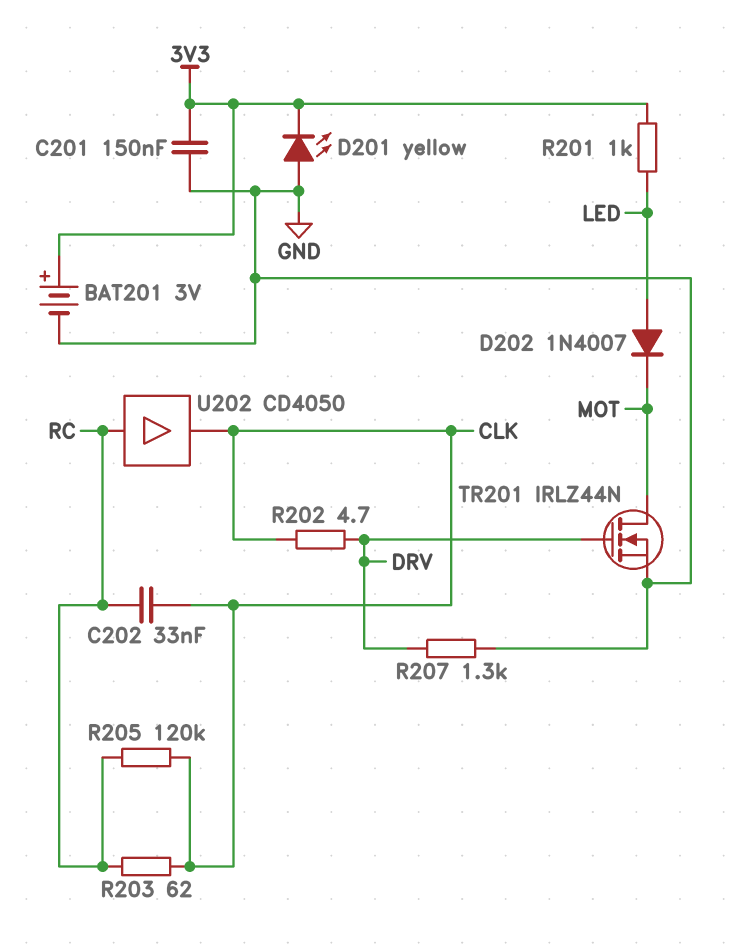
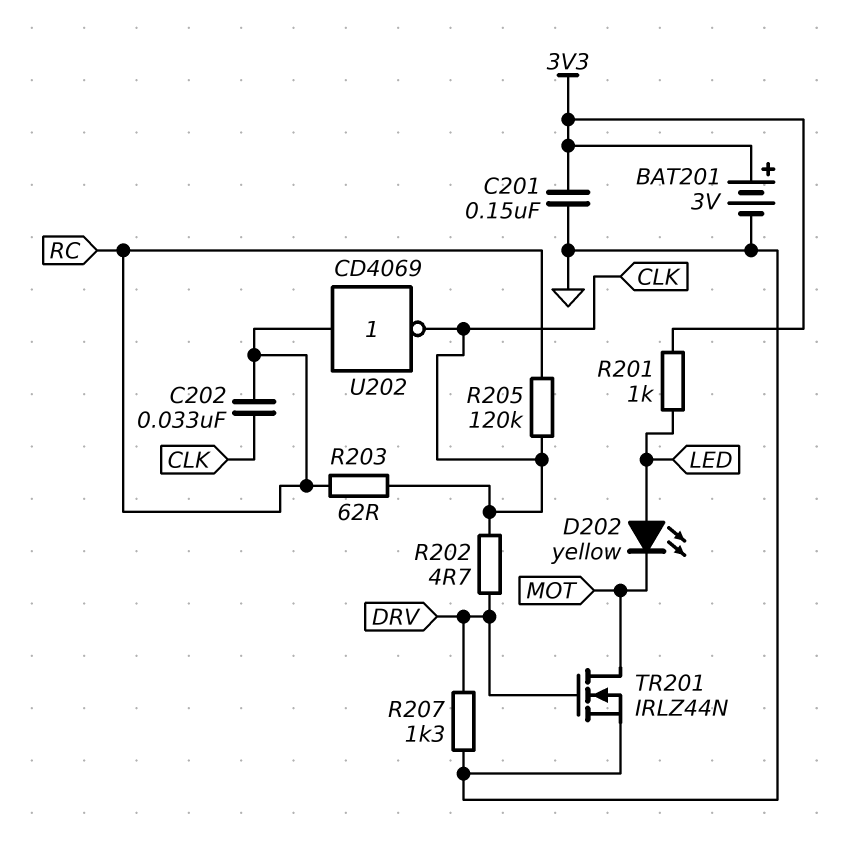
D201: LED yellow (A GND, K 3V3) -> none
D202: diode 1N4007 (A LED, K MOT) -> LED yellow (A LED, K MOT)
U202: buffer CD4050 (in RC, out CLK) -> NOT CD4069 (in RC, out CLK)

